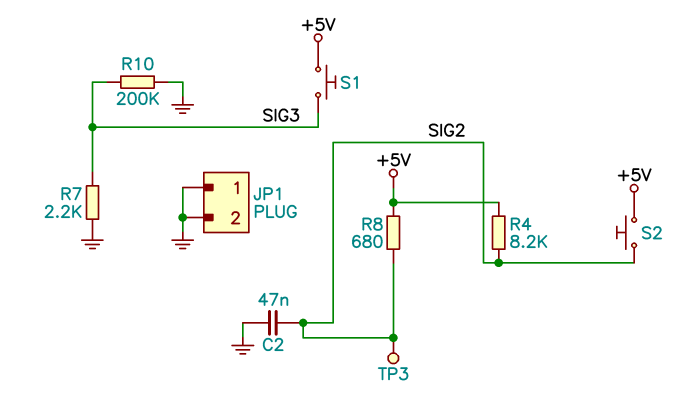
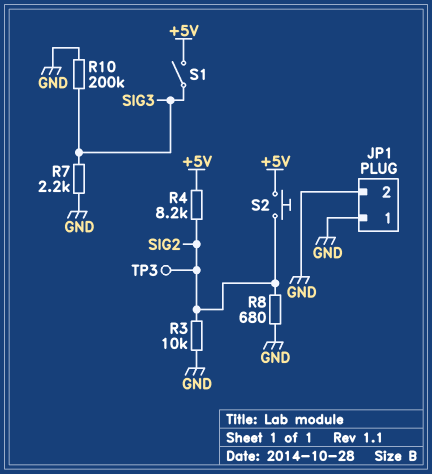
C2: 47nF (GND, SIG2) -> none
R3: none -> 10k (GND, SIG2)
R8: 680 (+5V, SIG2) -> 680 (GND, SIG2)
S1: button (+5V, SIG3) -> switch (+5V, SIG3)

